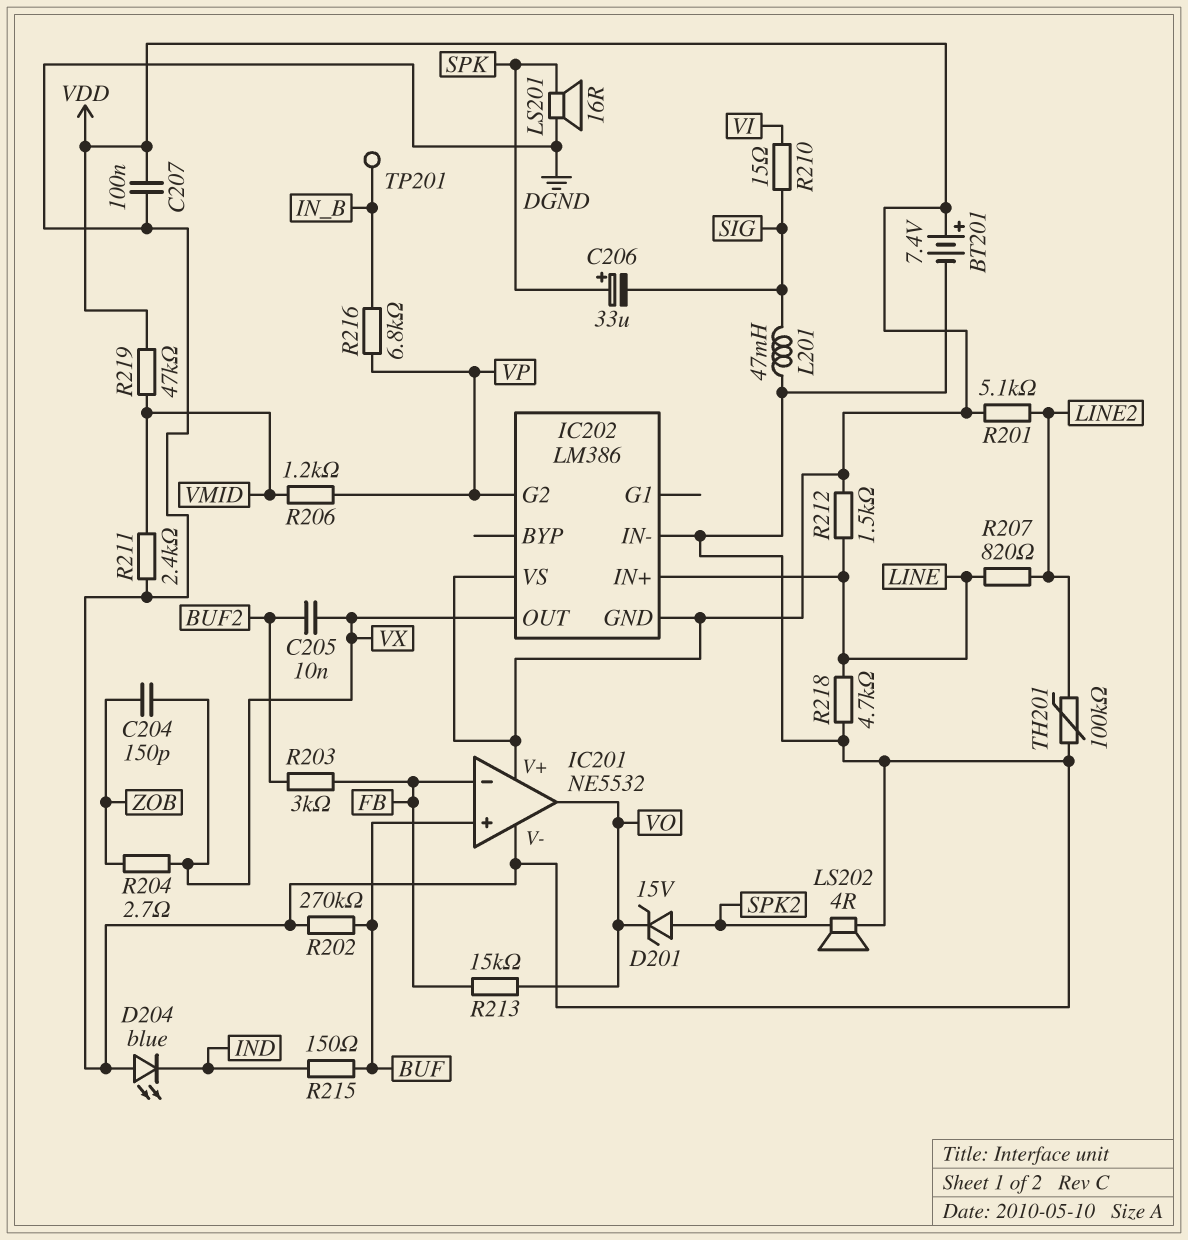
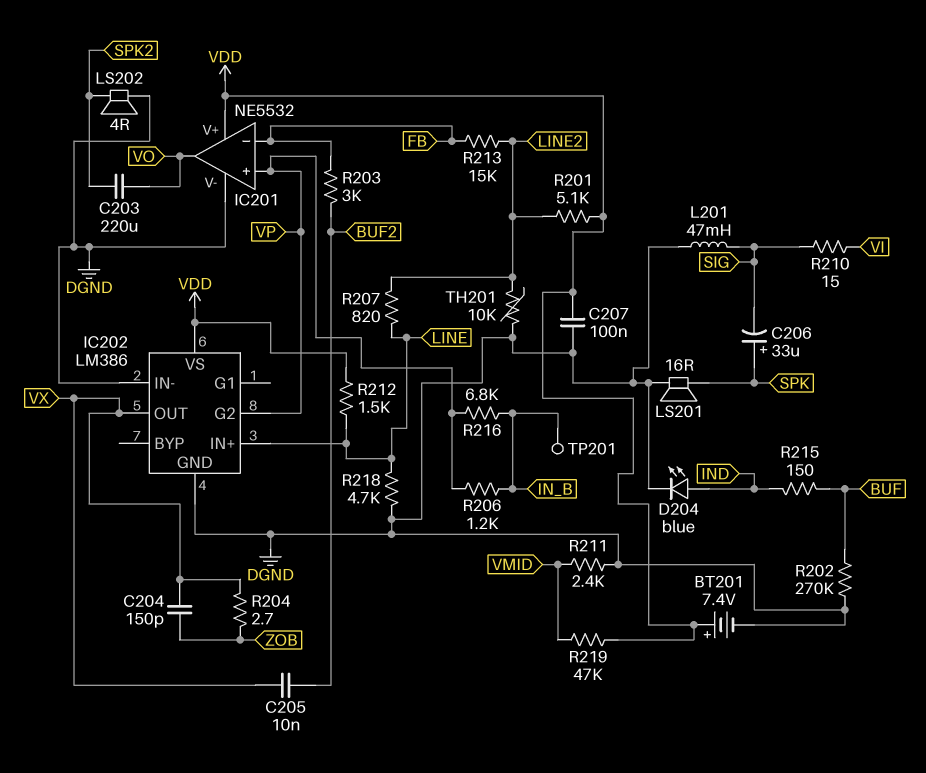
C203: none -> 220uF (SPK2, VO)
D201: zener 15V (A SPK2, K VO) -> none
D204: LED blue (A DGND, K IND) -> LED blue (A IND, K DGND)
IC201 pin in+: BUF -> VP
IC202 pin GND: VDD -> DGND
R206: 1.2k (VMID, VP) -> 1.2k (IN_B, VP)
R213: 15k (FB, VO) -> 15k (FB, LINE2)
TH201: 100k (DGND, LINE2) -> 10k (DGND, LINE2)

